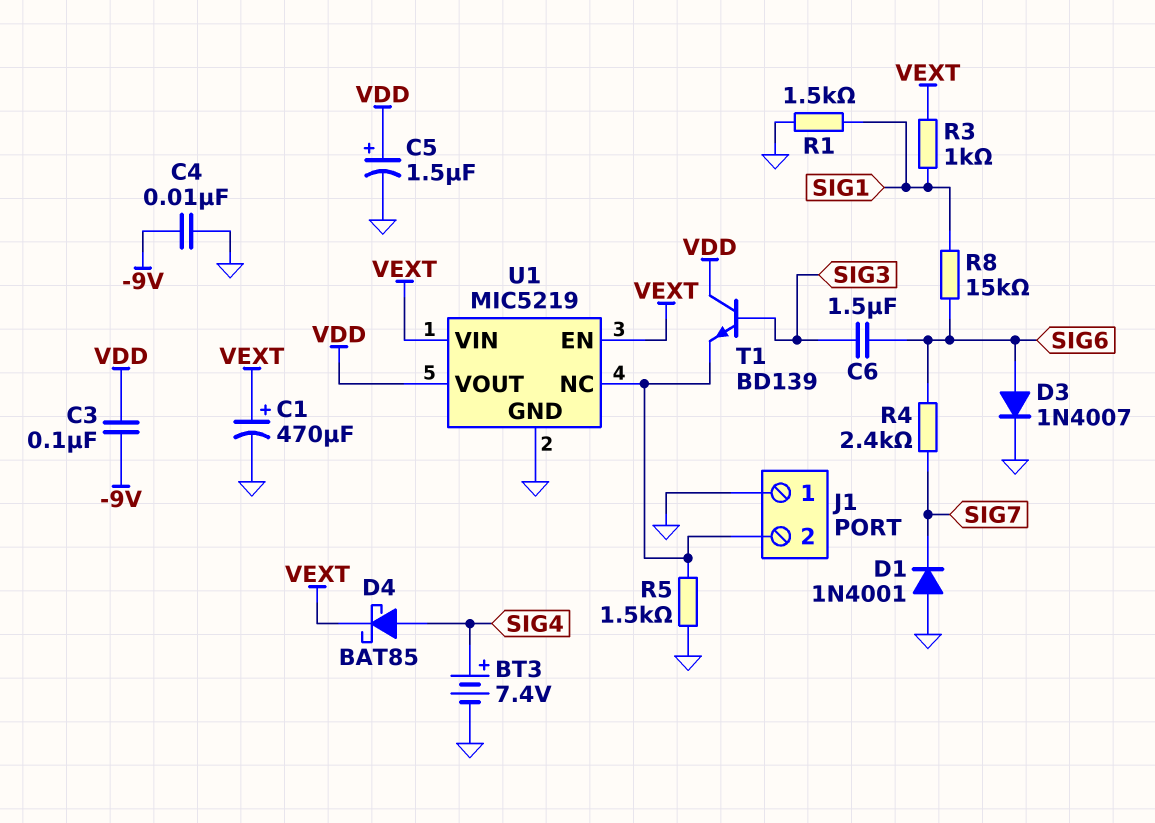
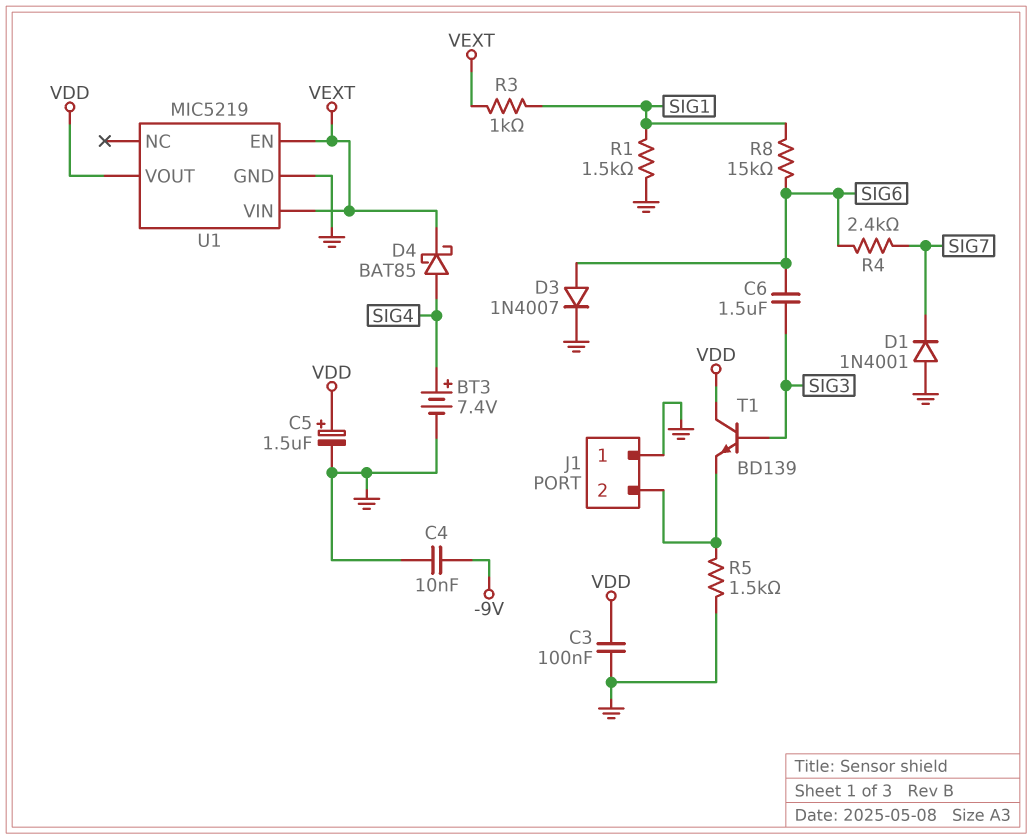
C1: 470uF (plus VEXT, minus GND) -> none
C3: 100nF (-9V, VDD) -> 100nF (GND, VDD)
U1 pin NC: J1/2 -> none

